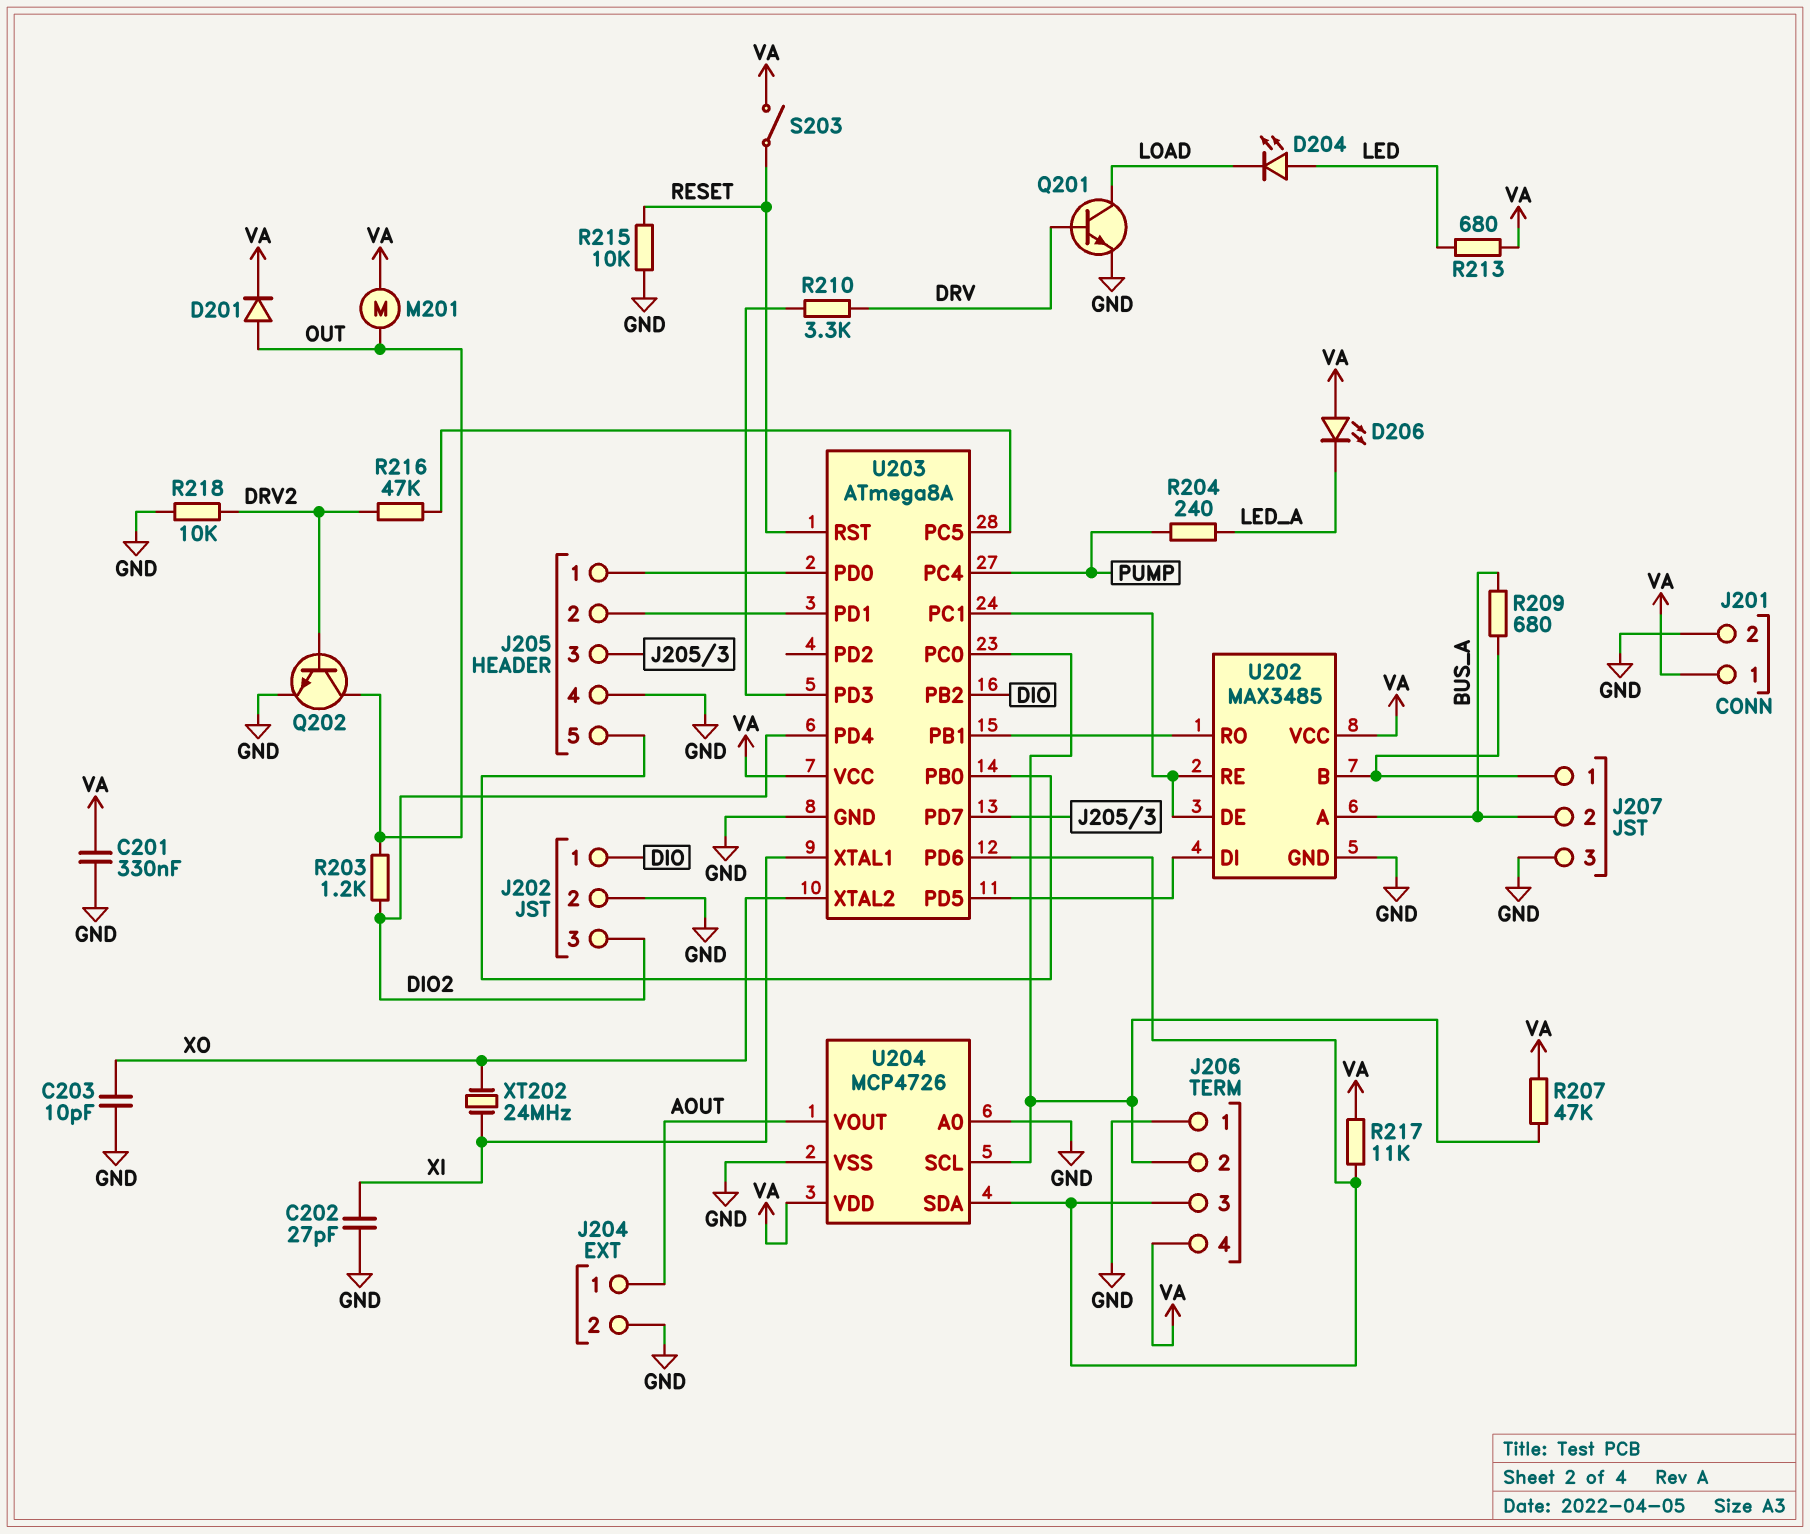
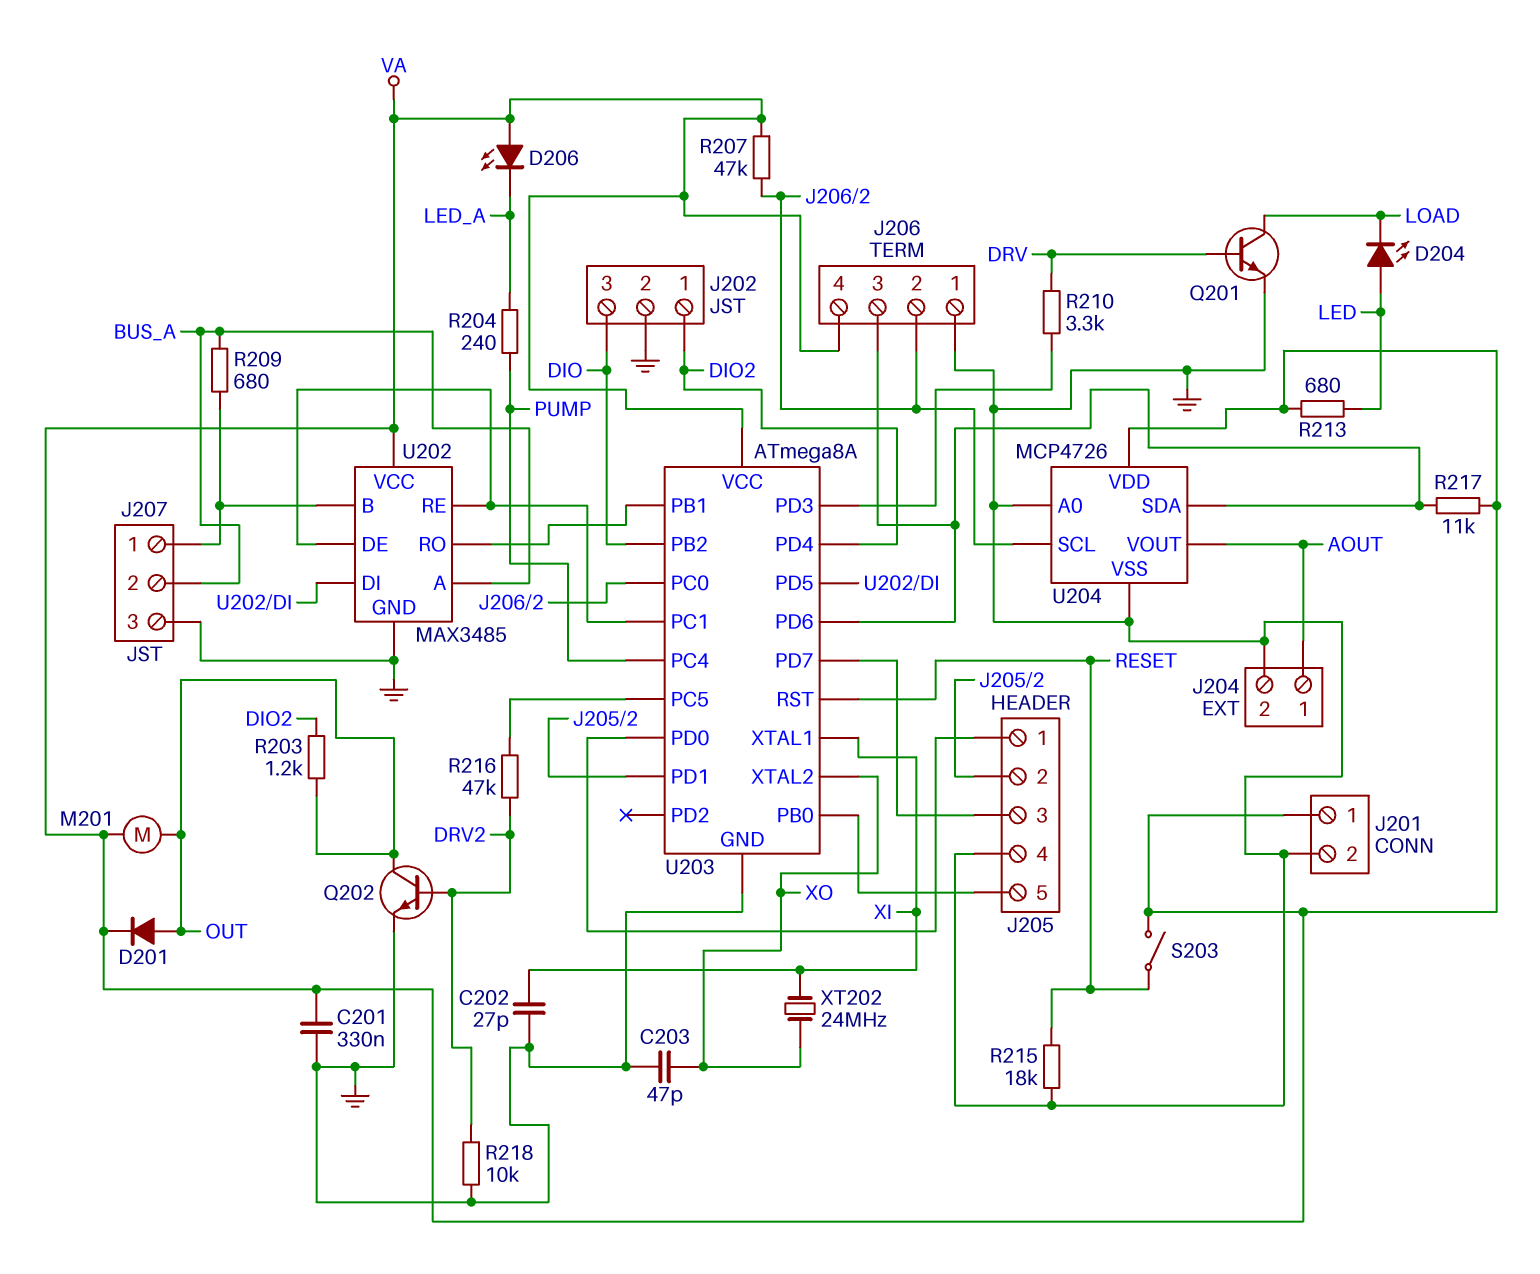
C203: 10pF (GND, XO) -> 47pF (GND, XO)
J202 pin 1: DIO -> DIO2
J202 pin 3: DIO2 -> DIO
R215: 10k (GND, RESET) -> 18k (GND, RESET)

